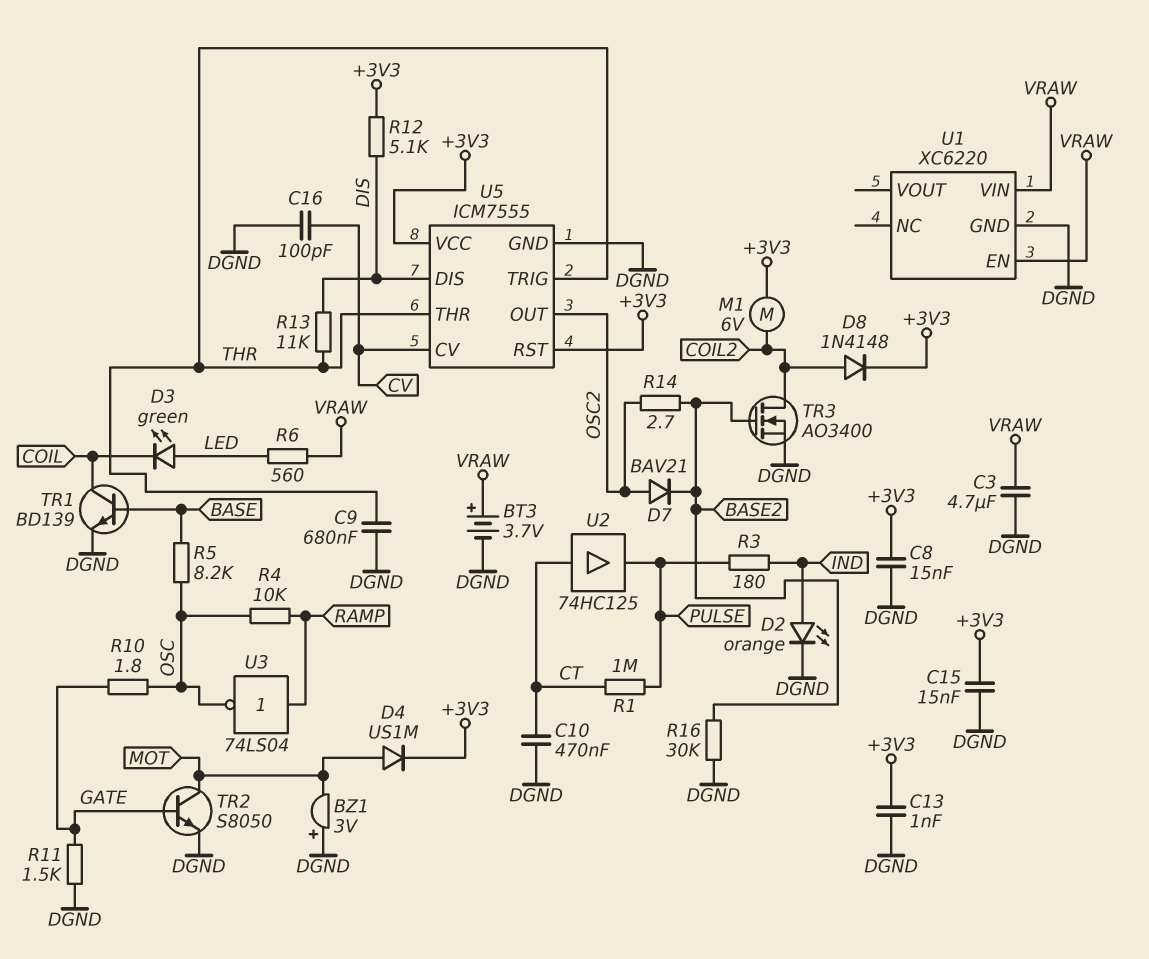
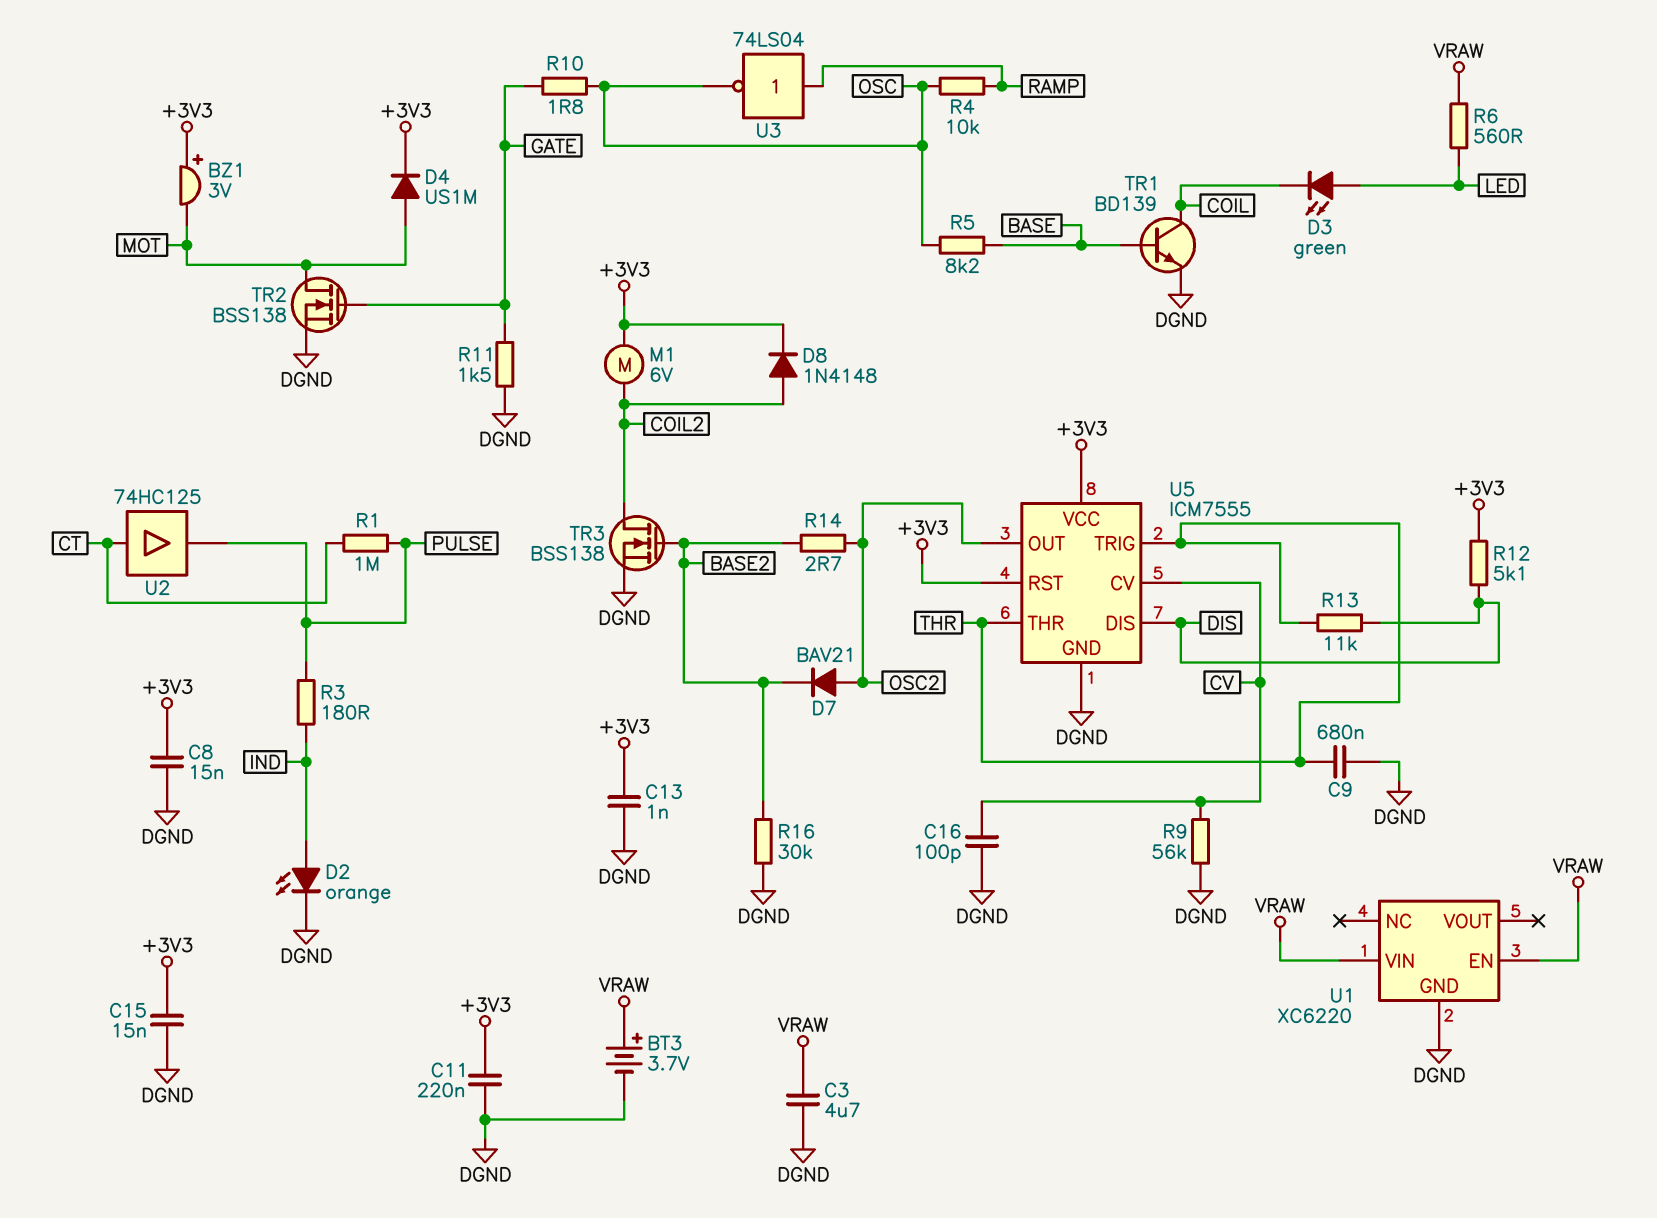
BZ1: buzzer 3V (plus DGND, minus MOT) -> buzzer 3V (plus +3V3, minus MOT)
C10: 470nF (CT, DGND) -> none
C11: none -> 220nF (+3V3, DGND)
R9: none -> 56k (CV, DGND)
TR2: NPN S8050 (B GATE, C MOT, E DGND) -> NMOS BSS138 (G GATE, D MOT, S DGND)
TR3: NMOS AO3400 (G BASE2, D COIL2, S DGND) -> NMOS BSS138 (G BASE2, D COIL2, S DGND)

